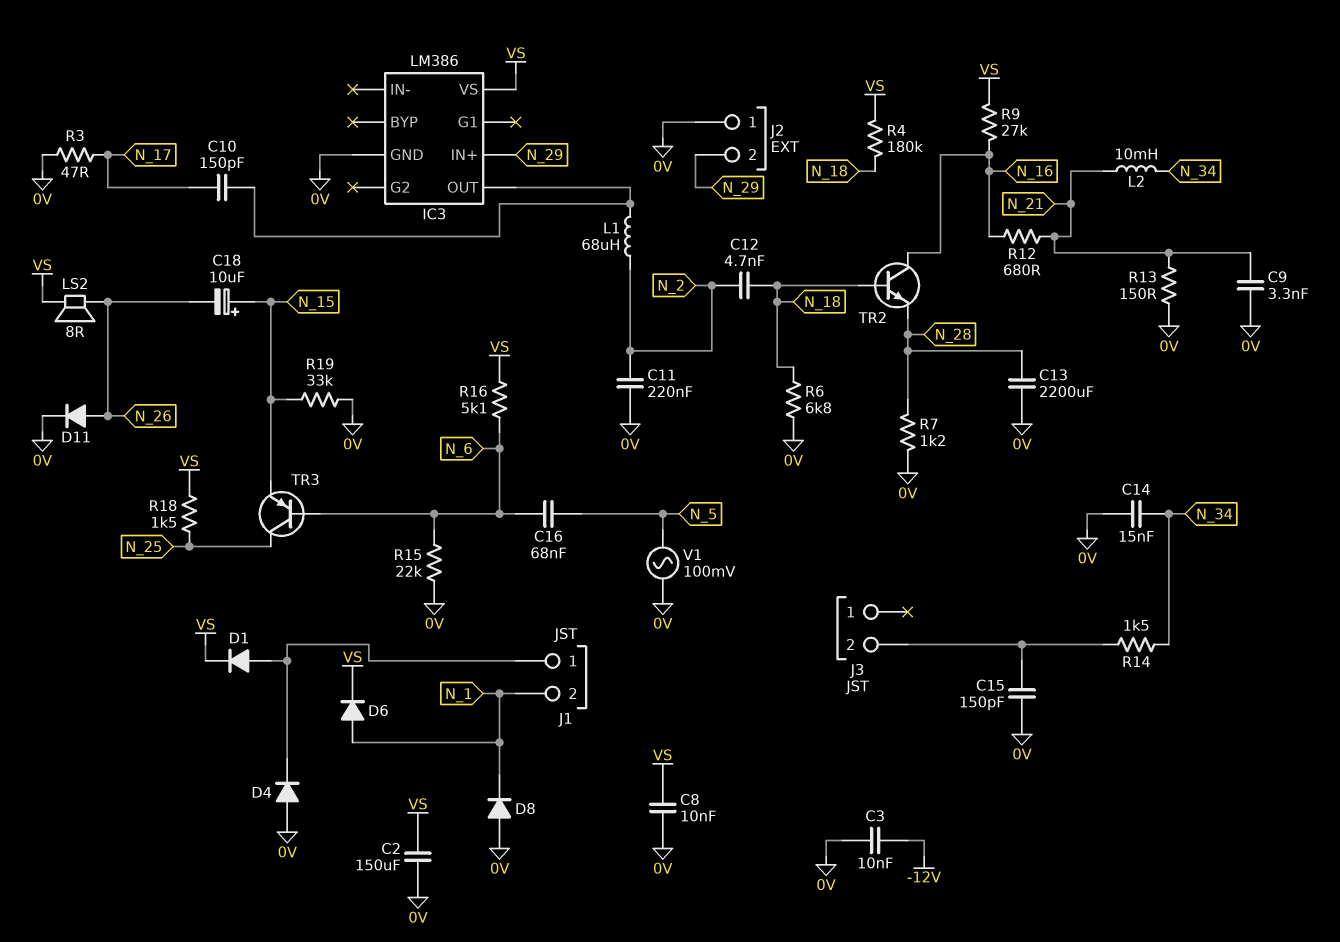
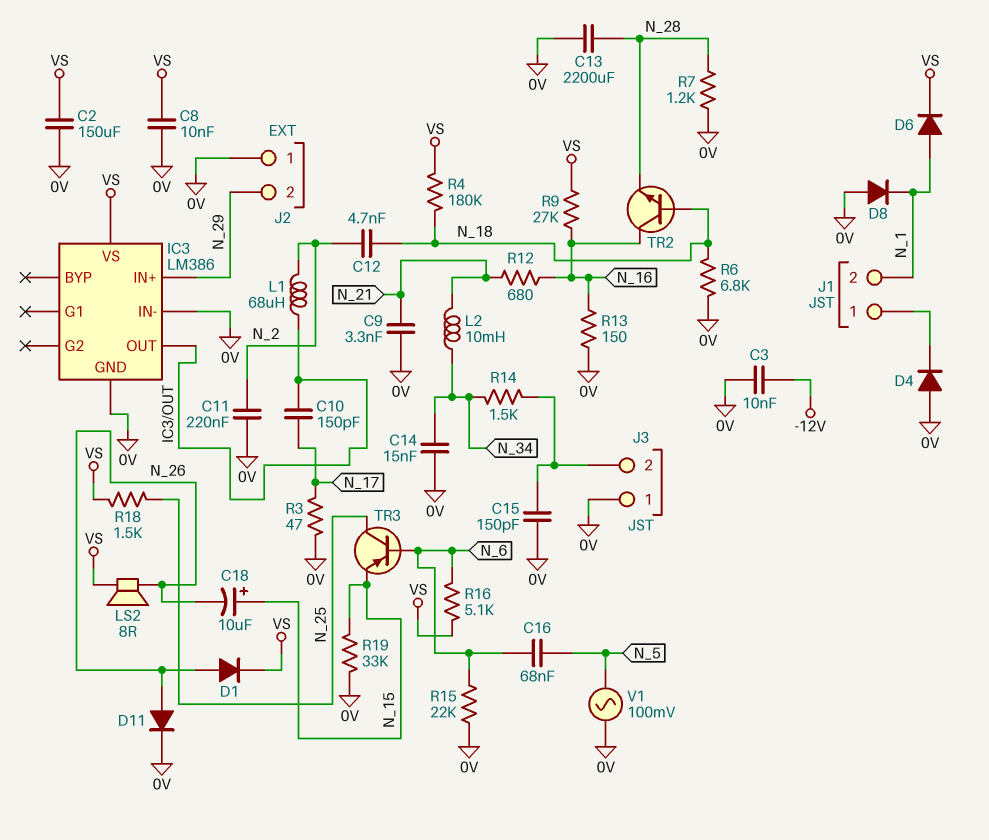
D1: diode (A J1/1, K VS) -> diode (A N_26, K VS)
IC3 pin IN-: none -> 0V
J3 pin 1: none -> 0V
R13: 150 (0V, N_21) -> 150 (0V, N_16)

